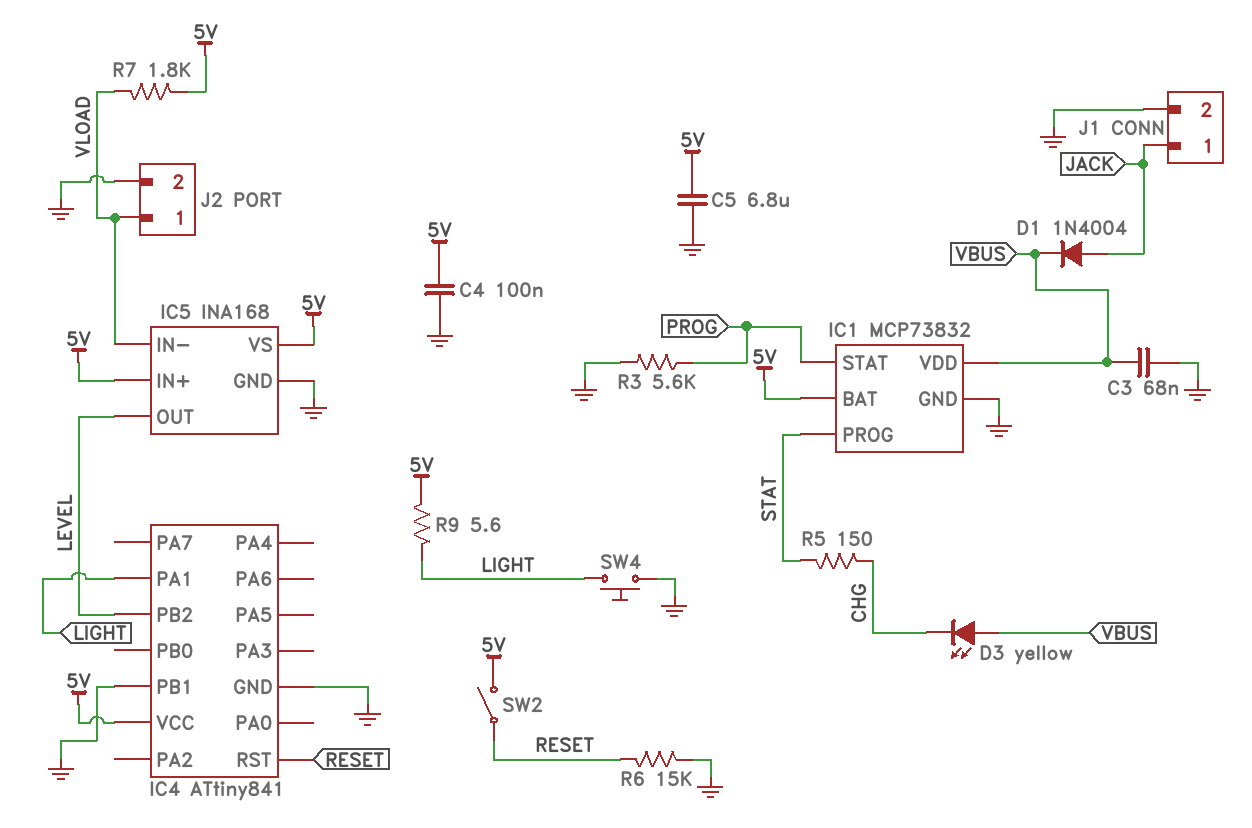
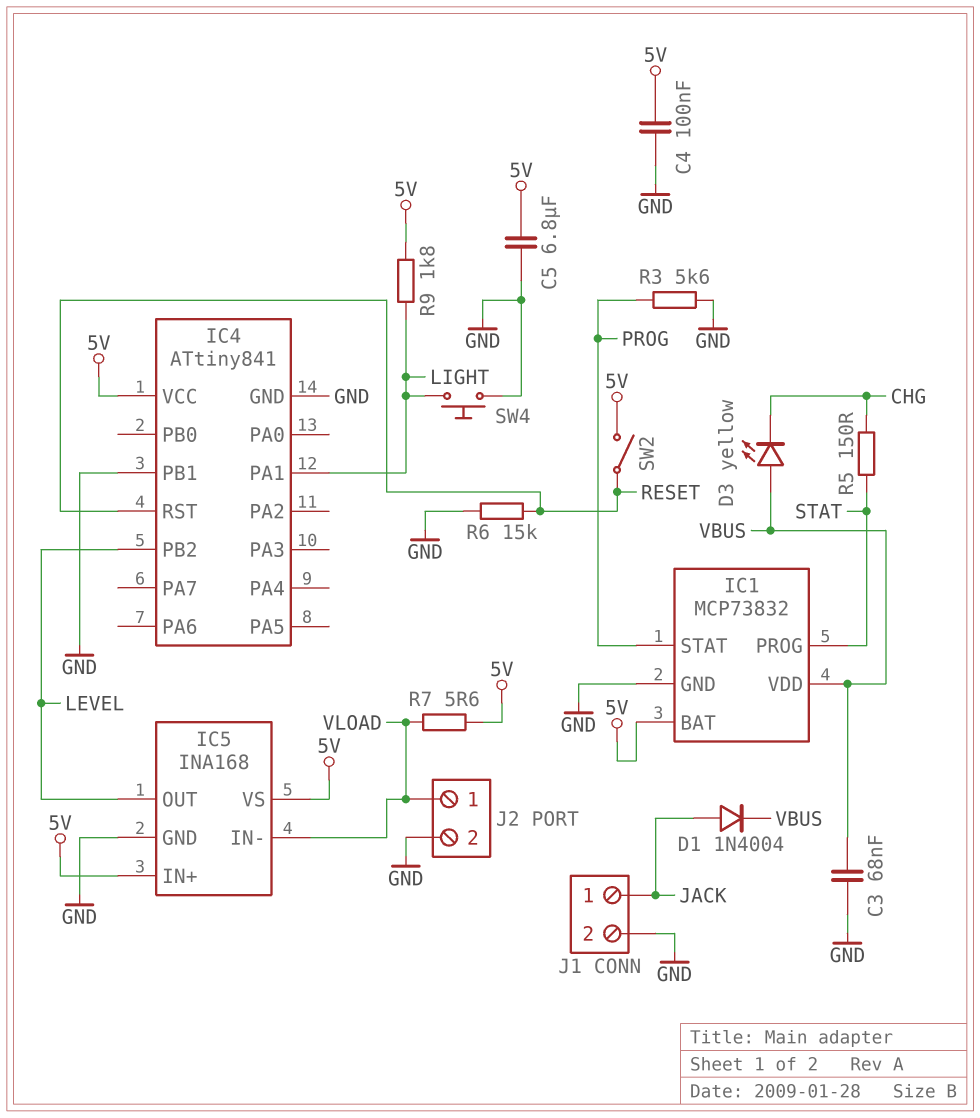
R7: 1.8k (5V, VLOAD) -> 5.6 (5V, VLOAD)
R9: 5.6 (5V, LIGHT) -> 1.8k (5V, LIGHT)

